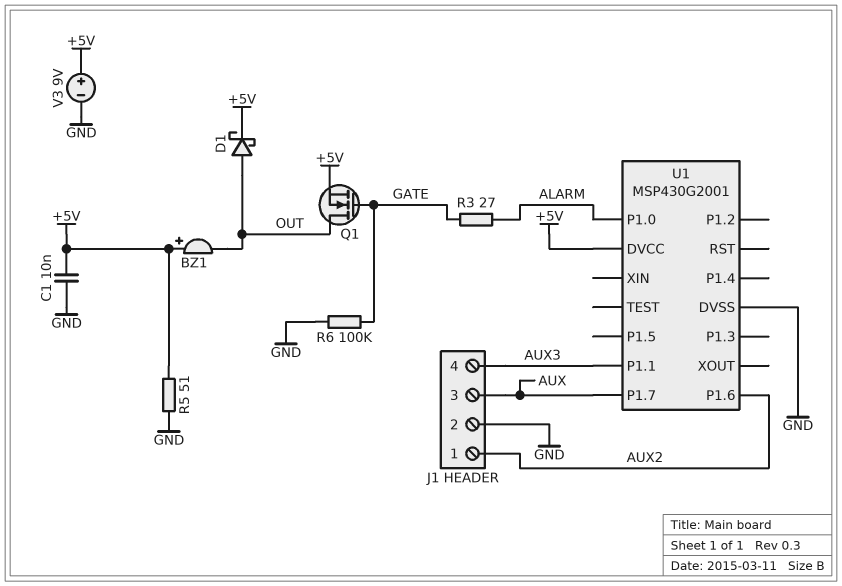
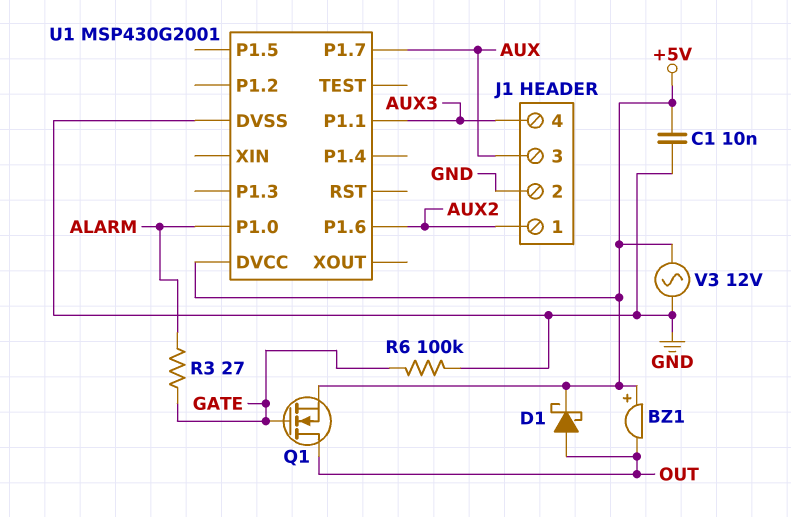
R5: 51 (+5V, GND) -> none
V3: 9V (plus +5V, minus GND) -> AC 12V (+5V, GND)

